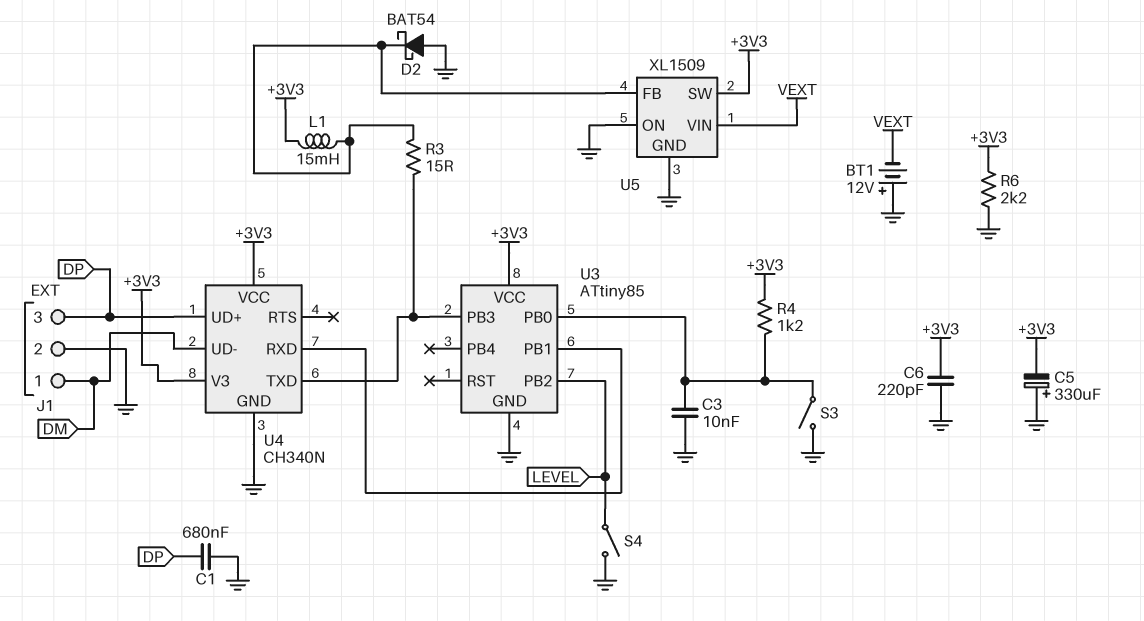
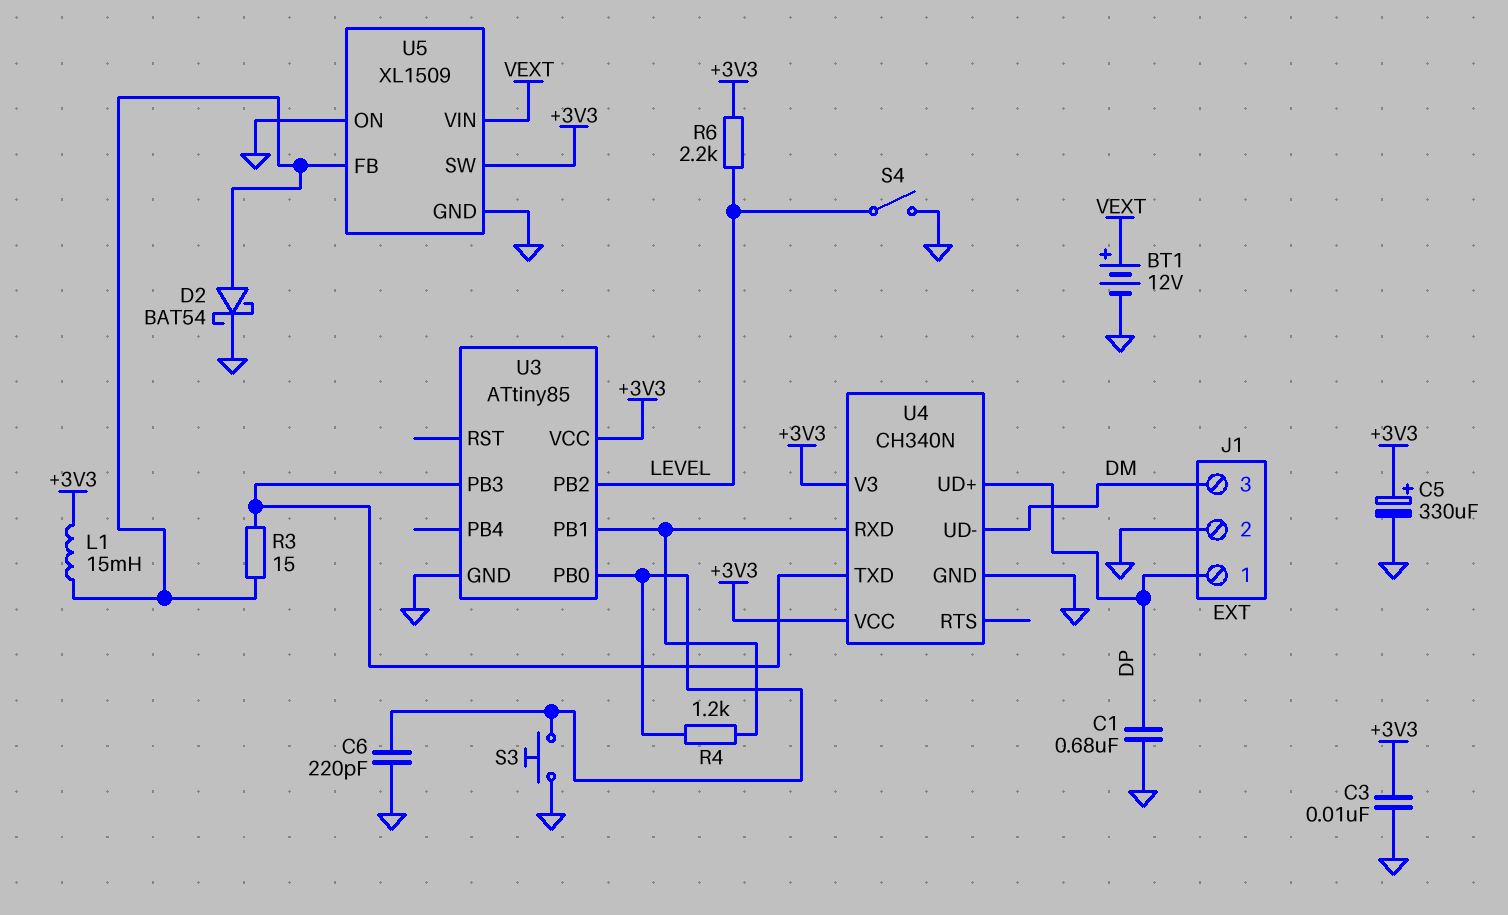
BT1: 12V (plus GND, minus VEXT) -> 12V (plus VEXT, minus GND)
C3: 10nF (GND, U3/PB0) -> 10nF (+3V3, GND)
C5: 330uF (plus GND, minus +3V3) -> 330uF (plus +3V3, minus GND)
C6: 220pF (+3V3, GND) -> 220pF (GND, U3/PB0)
D2: schottky BAT54 (A GND, K U5/FB) -> schottky BAT54 (A U5/FB, K GND)
J1 pin 1: DM -> DP
J1 pin 3: DP -> DM
R4: 1.2k (+3V3, U3/PB0) -> 1.2k (U3/PB0, U3/PB1)
R6: 2.2k (+3V3, GND) -> 2.2k (+3V3, LEVEL)
S3: switch (GND, U3/PB0) -> button (GND, U3/PB0)

